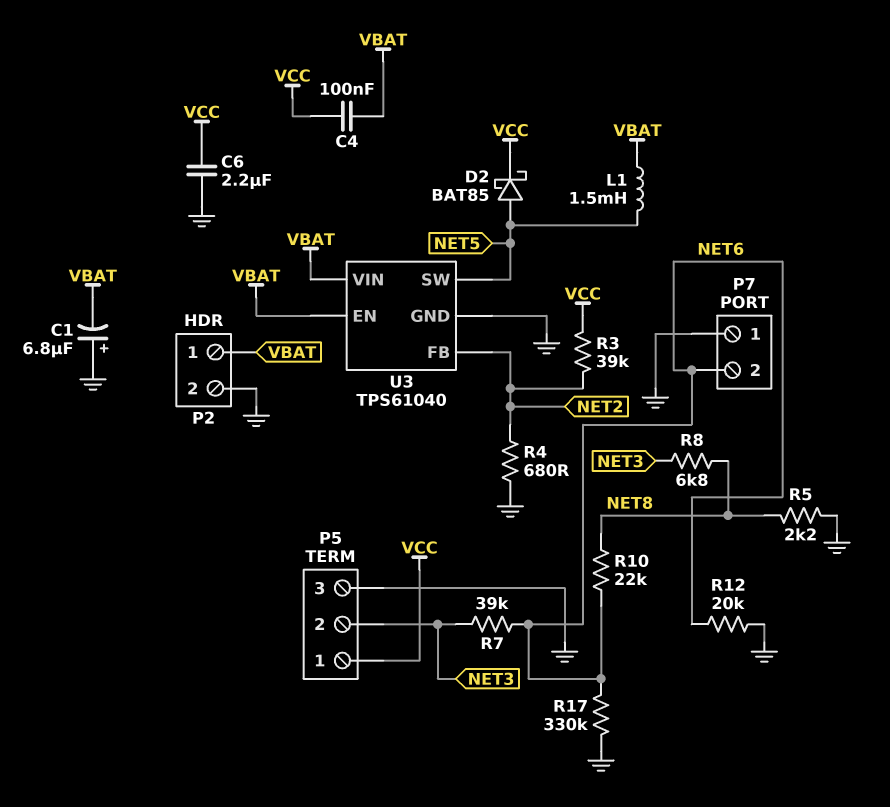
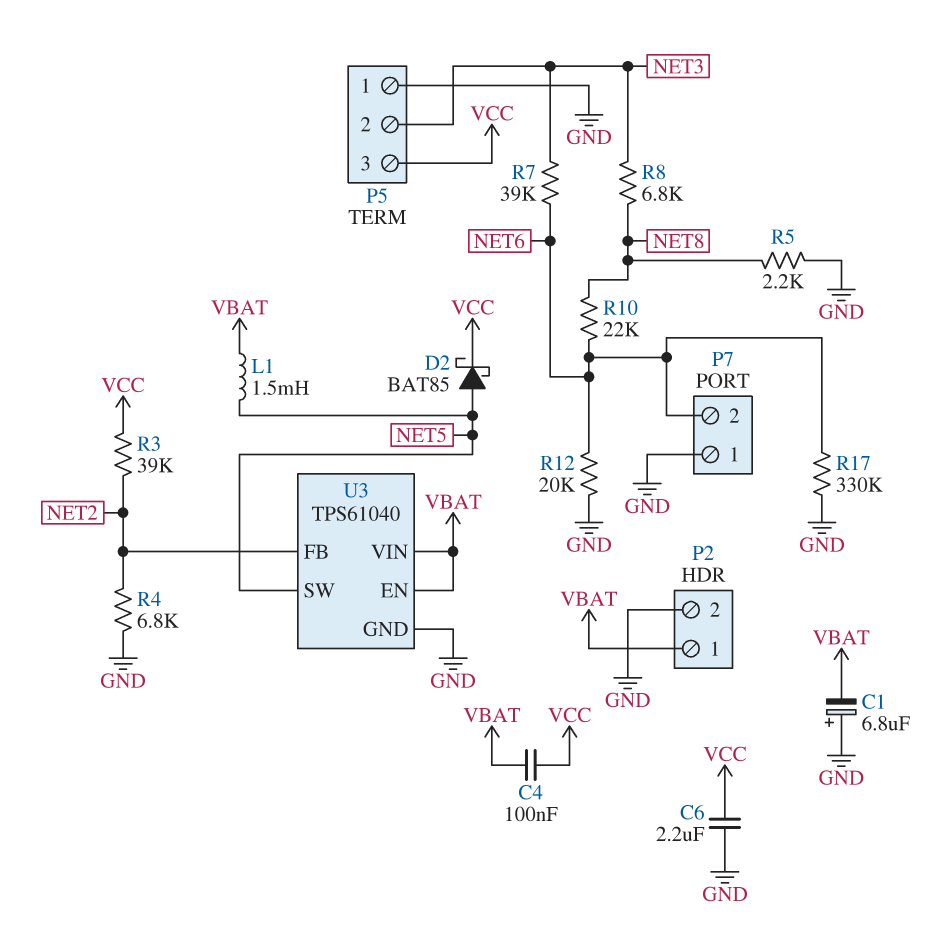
P5 pin 1: VCC -> GND
P5 pin 3: GND -> VCC
R4: 680 (GND, NET2) -> 6.8k (GND, NET2)

